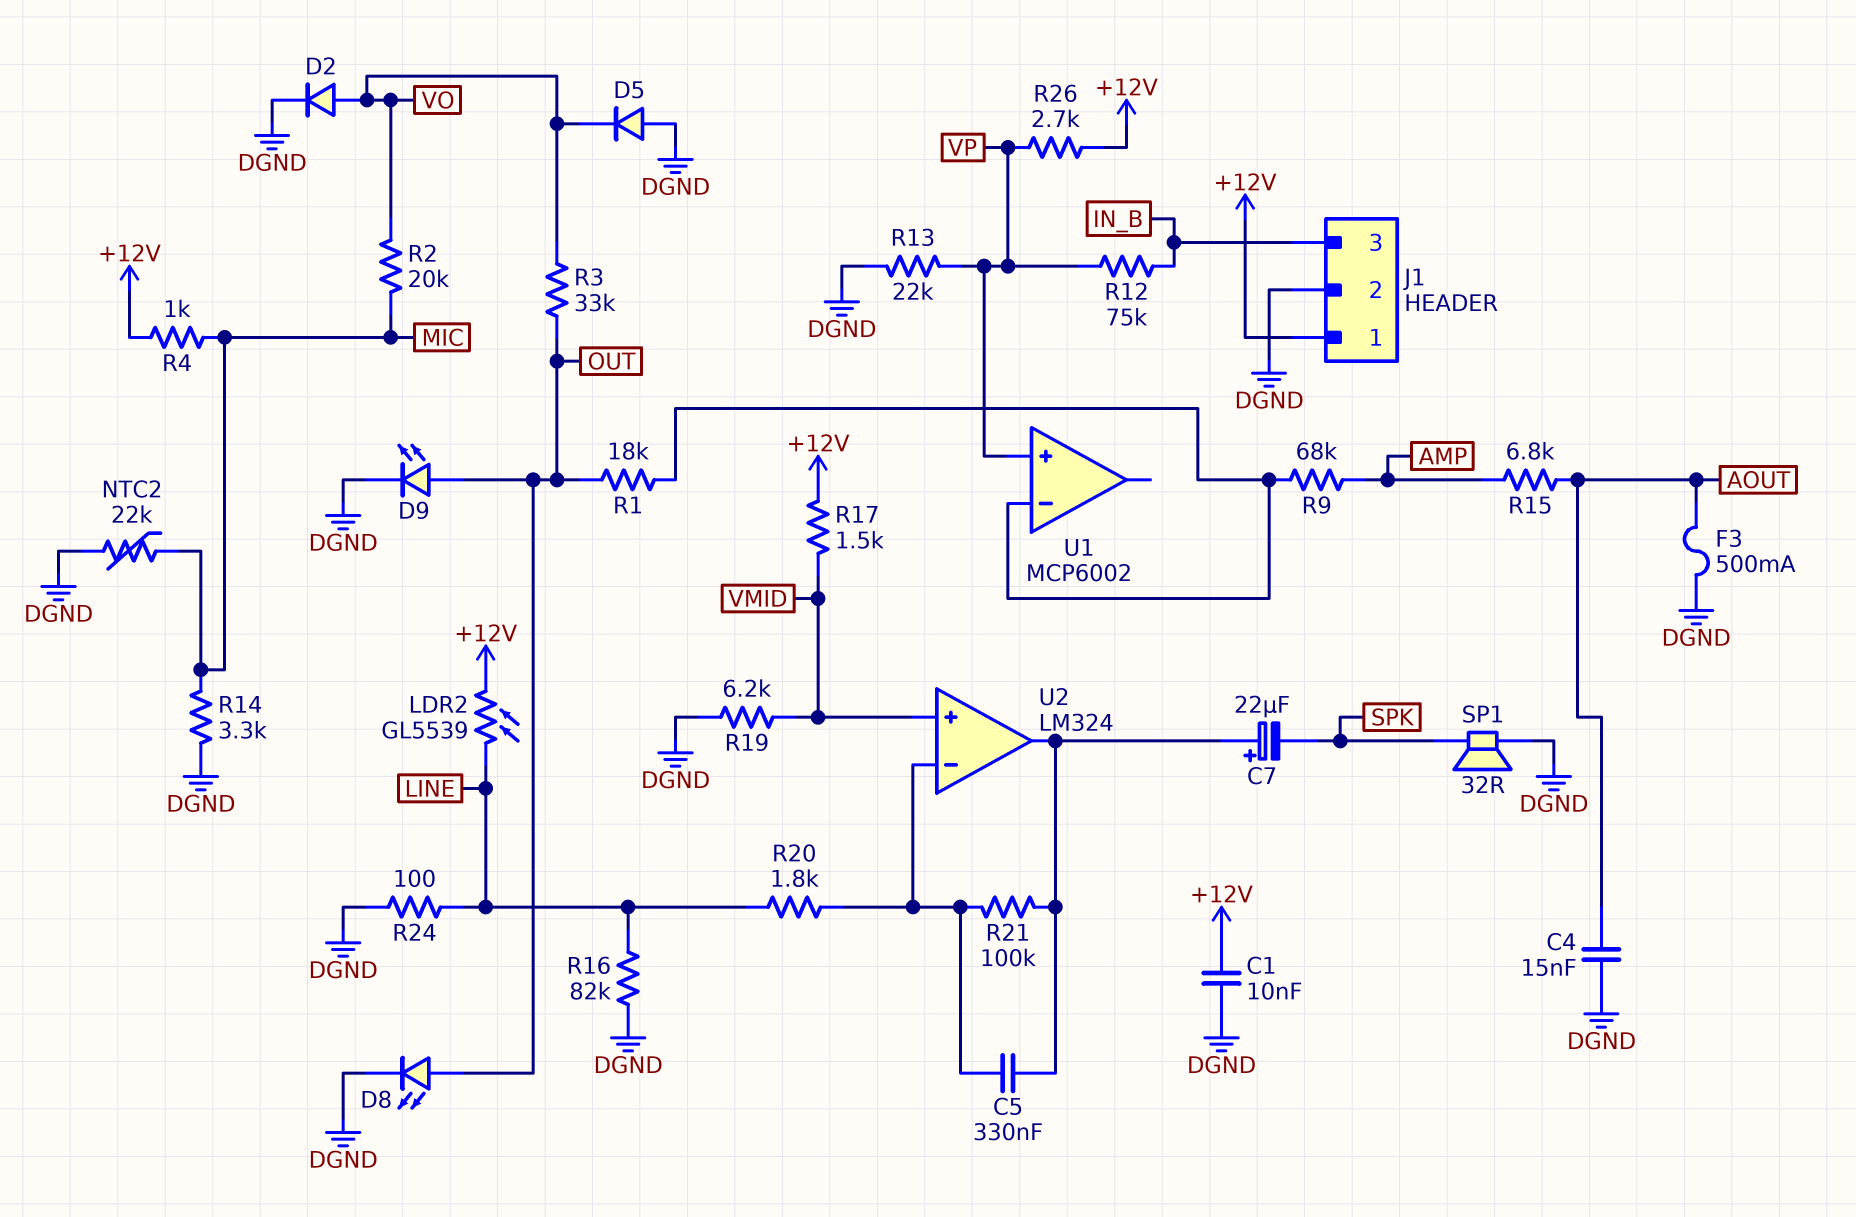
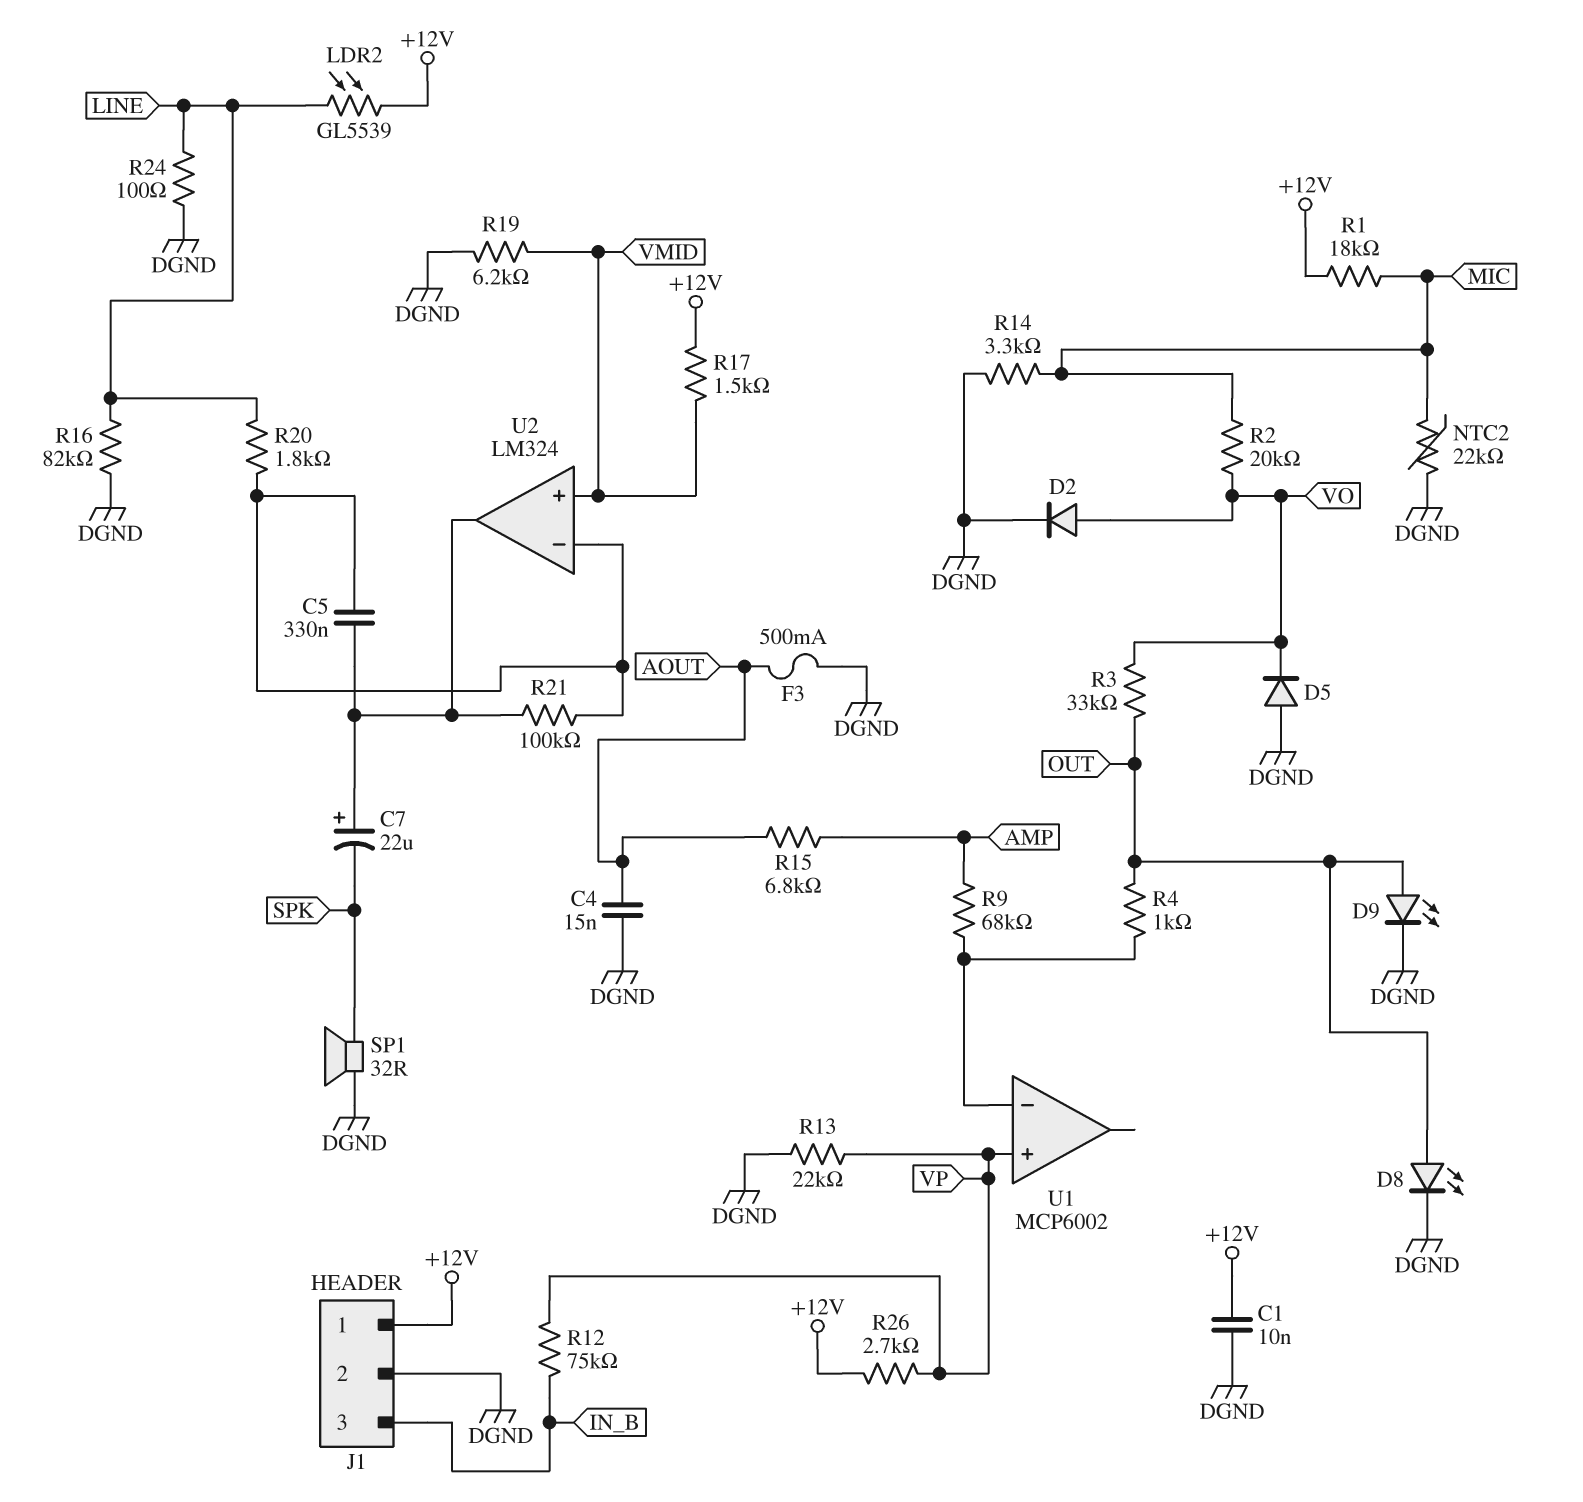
R1: 18k (OUT, U1/in-) -> 18k (+12V, MIC)
R4: 1k (+12V, MIC) -> 1k (OUT, U1/in-)

